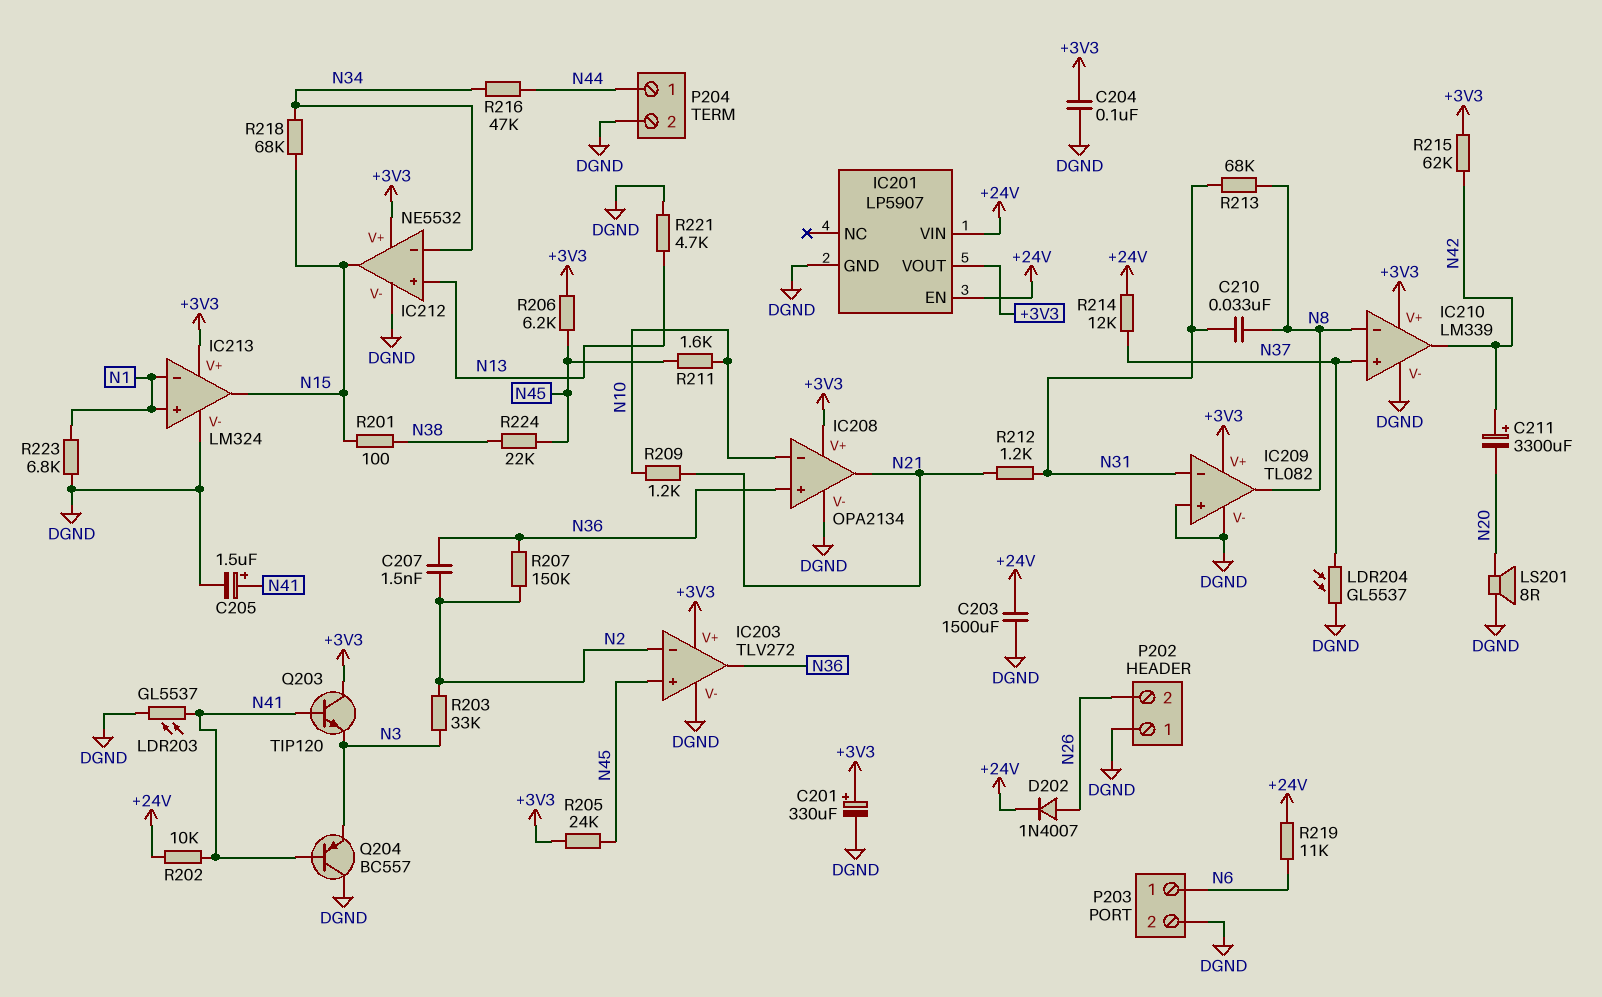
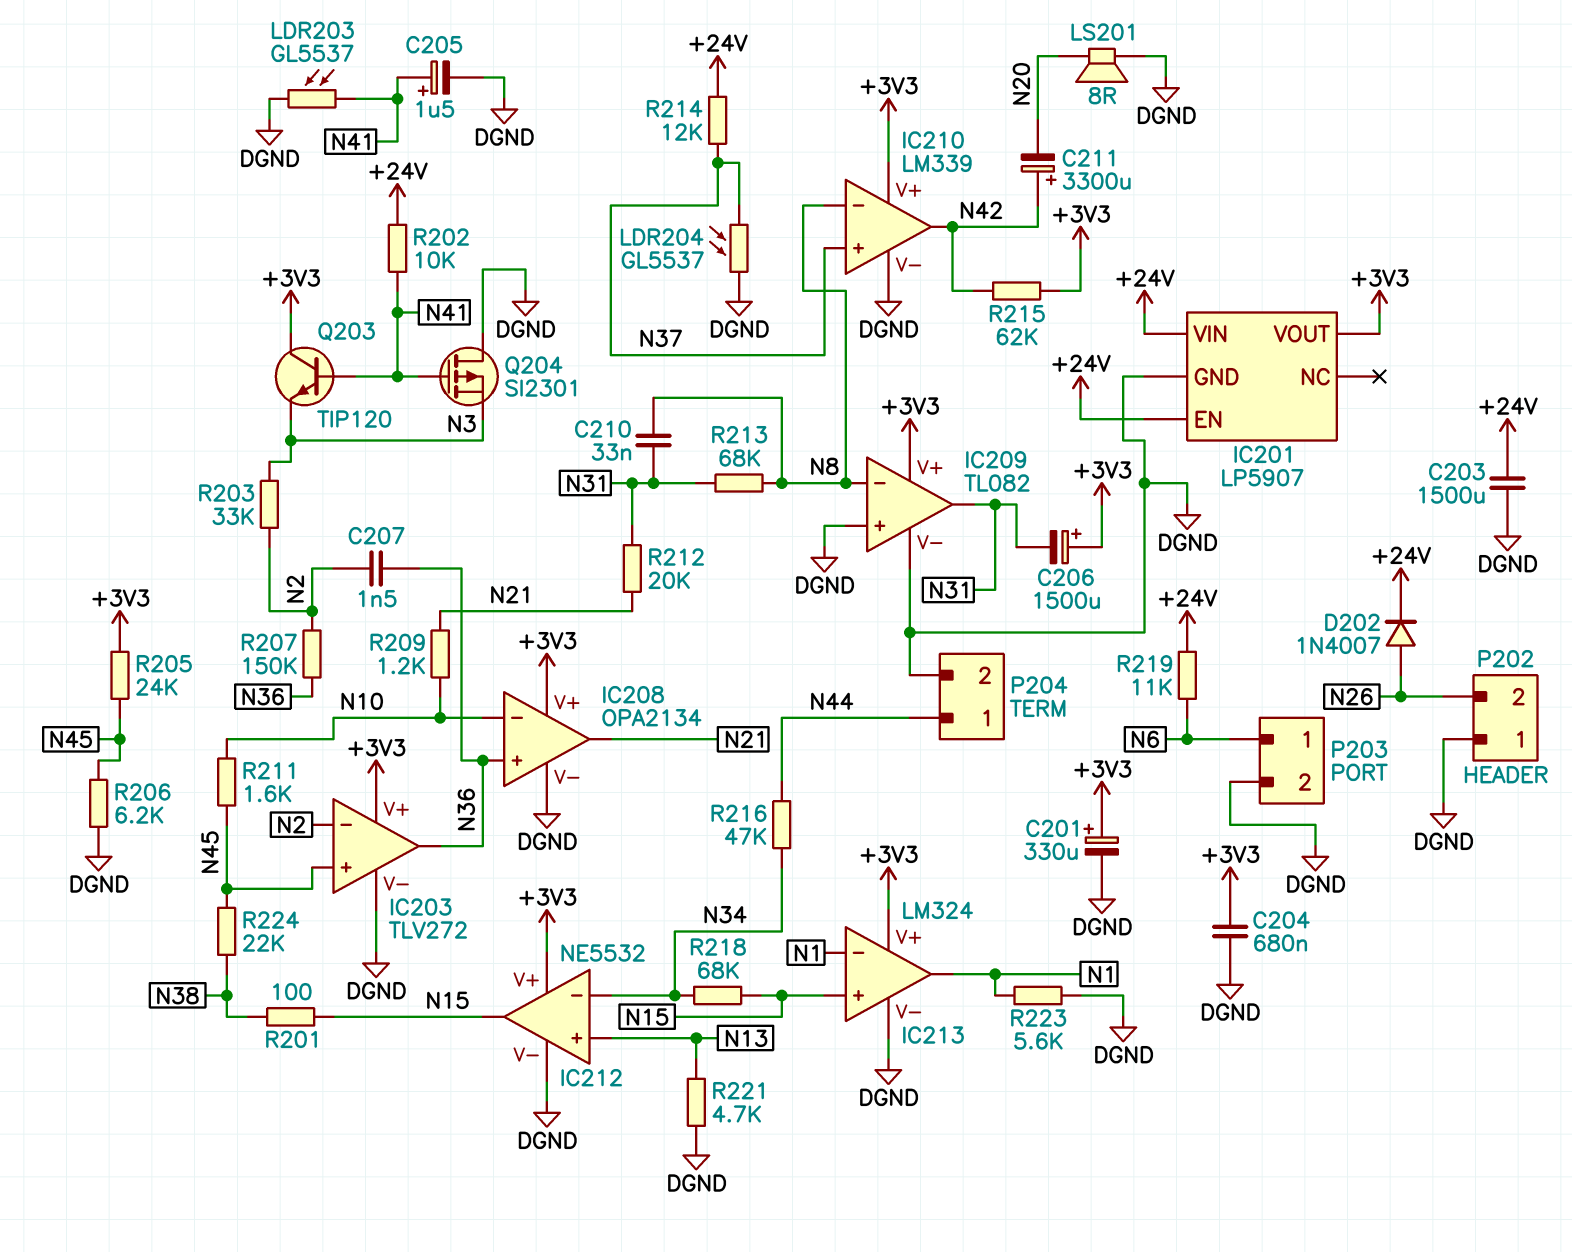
C204: 100nF (+3V3, DGND) -> 680nF (+3V3, DGND)
C206: none -> 1500uF (plus +3V3, minus N31)
IC209 pin in-: N31 -> N8
IC209 pin out: N8 -> N31
IC213 pin in+: N1 -> N15
IC213 pin out: N15 -> N1
Q204: PNP BC557 (B N41, C DGND, E N3) -> PMOS SI2301 (G N41, D DGND, S N3)
R206: 6.2k (+3V3, N45) -> 6.2k (DGND, N45)
R212: 1.2k (N21, N31) -> 20k (N21, N31)
R223: 6.8k (DGND, N1) -> 5.6k (DGND, N1)

